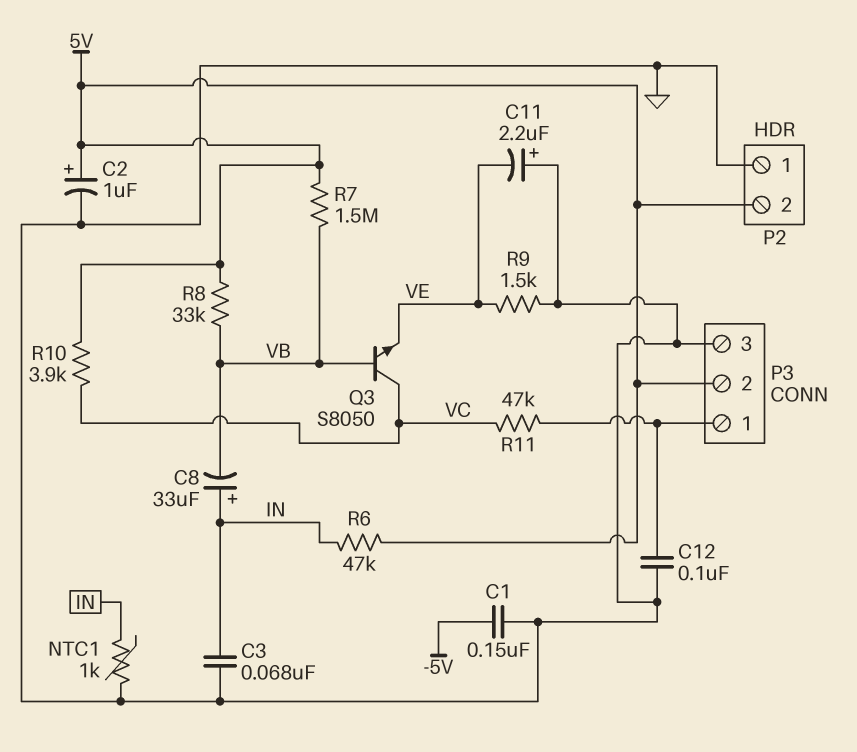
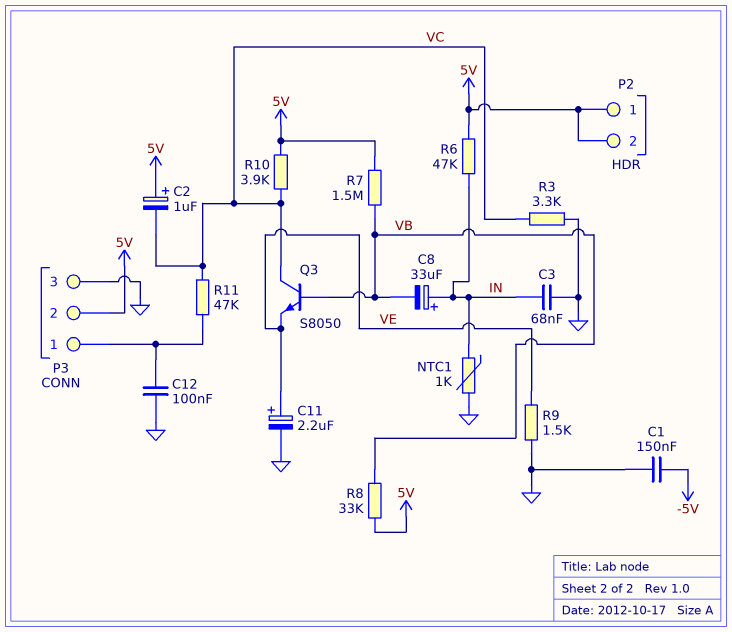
C2: 1uF (plus 5V, minus GND) -> 1uF (plus 5V, minus VC)
C11: 2.2uF (plus GND, minus VE) -> 2.2uF (plus VE, minus GND)
P2 pin 1: GND -> 5V
R3: none -> 3.3k (GND, VC)

